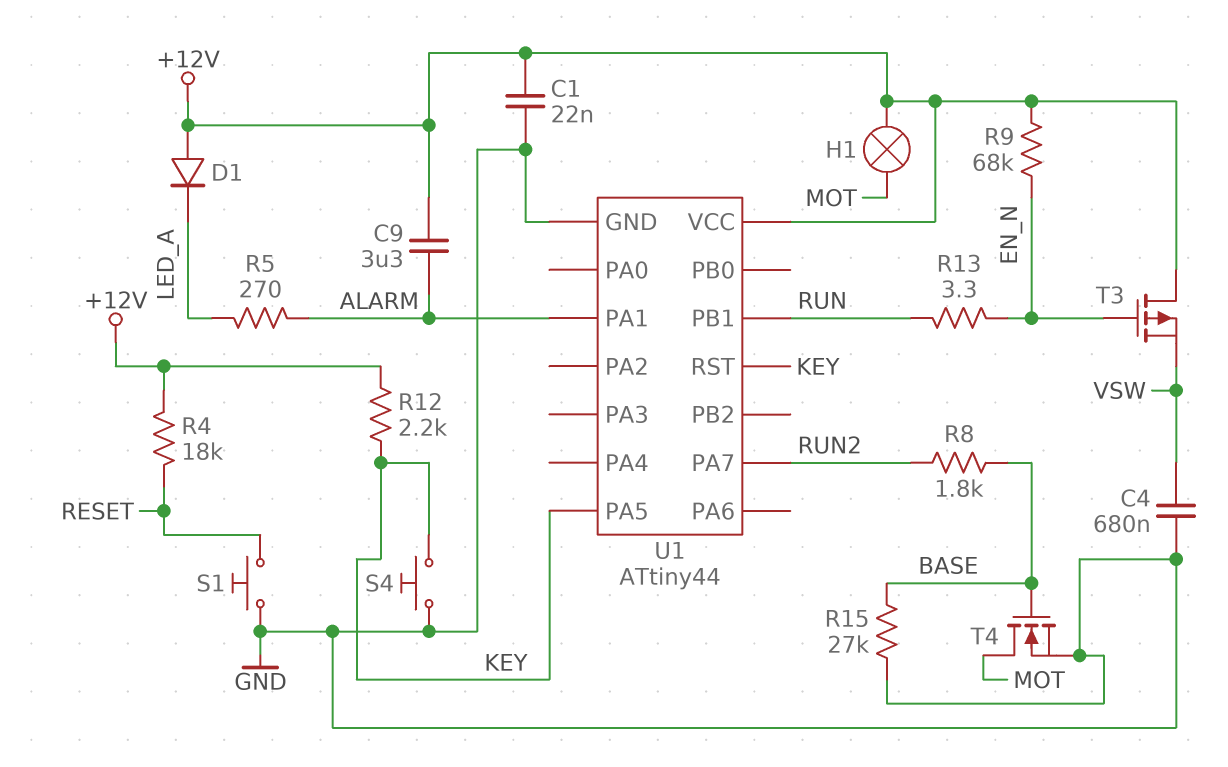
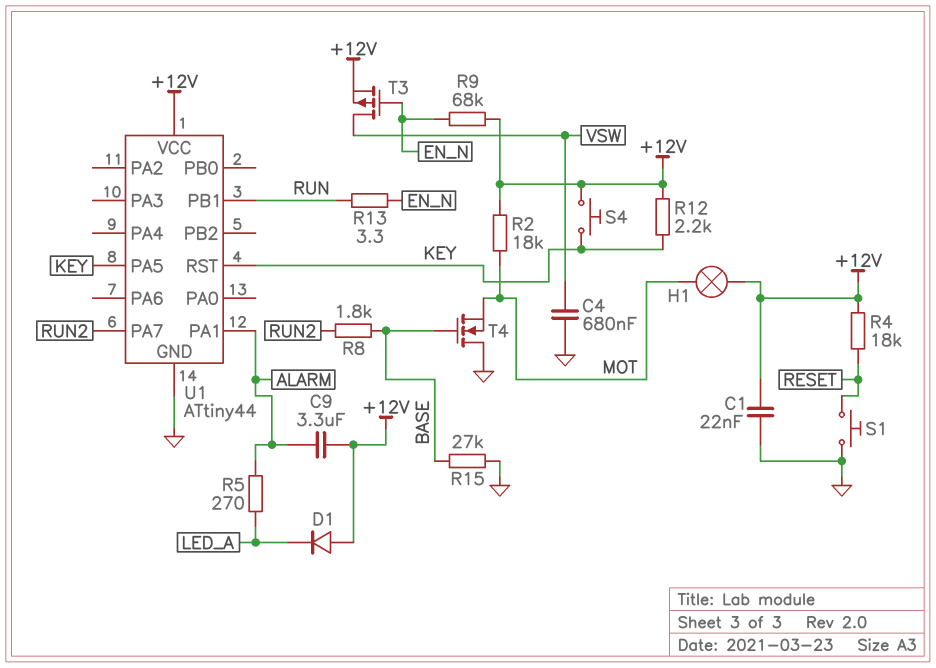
R2: none -> 18k (+12V, MOT)
S4: button (GND, KEY) -> button (+12V, KEY)
T3: PMOS (G EN_N, D +12V, S VSW) -> PMOS (G EN_N, D VSW, S +12V)
T4: NMOS (G BASE, D MOT, S GND) -> NMOS (G BASE, D GND, S MOT)

